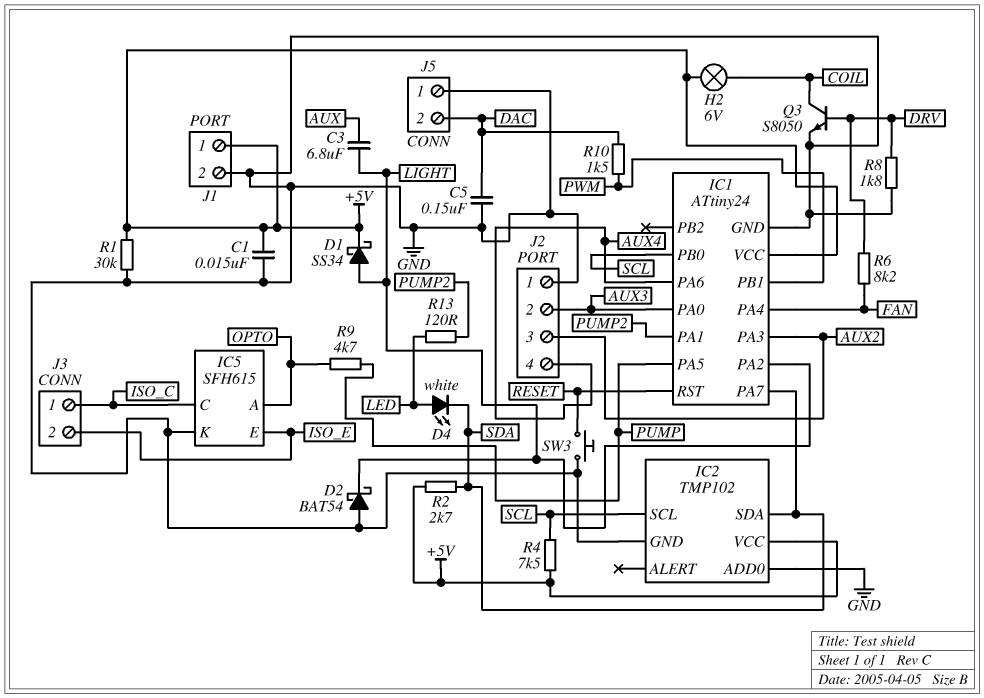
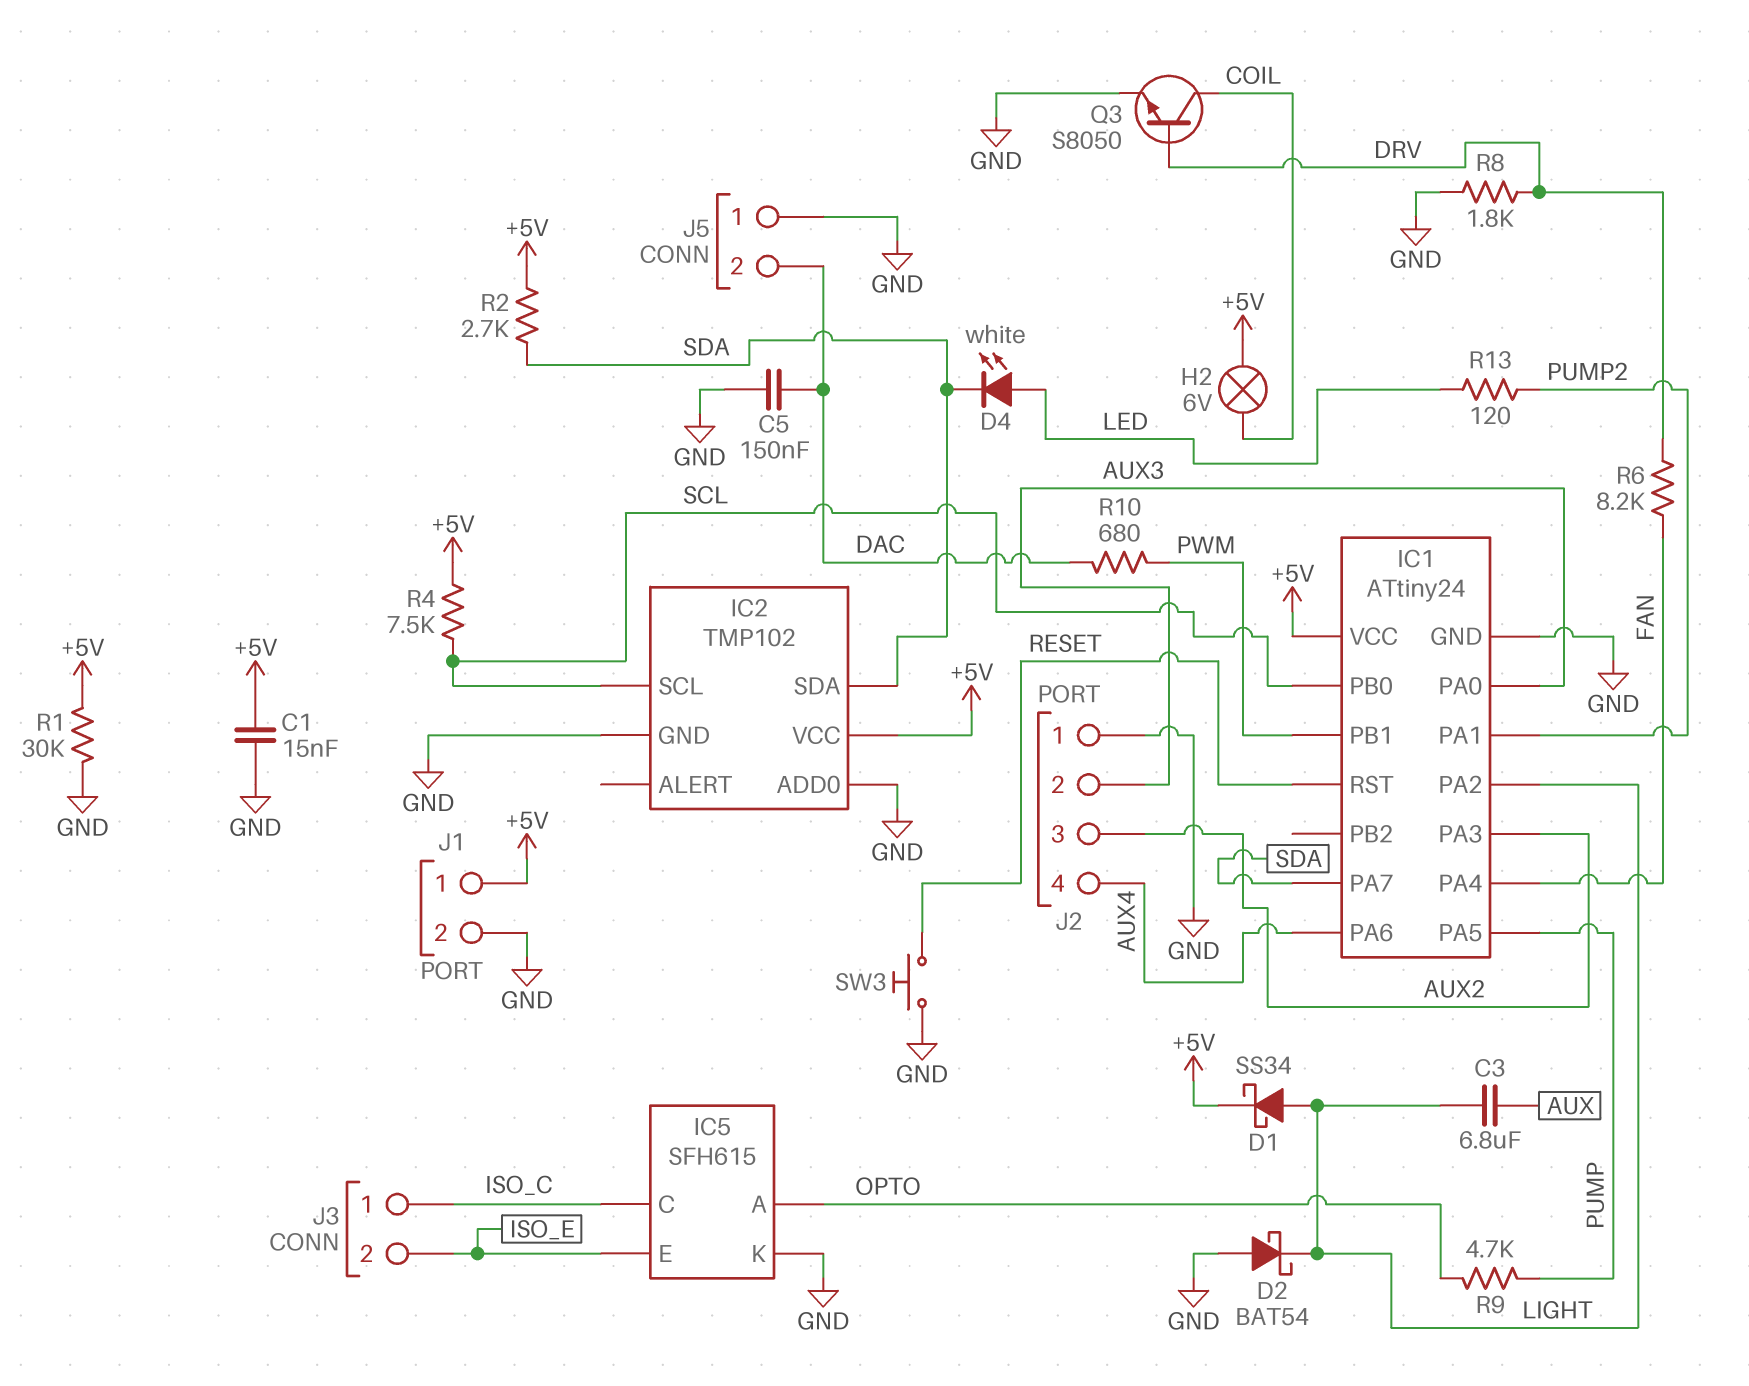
R10: 1.5k (DAC, PWM) -> 680 (DAC, PWM)

